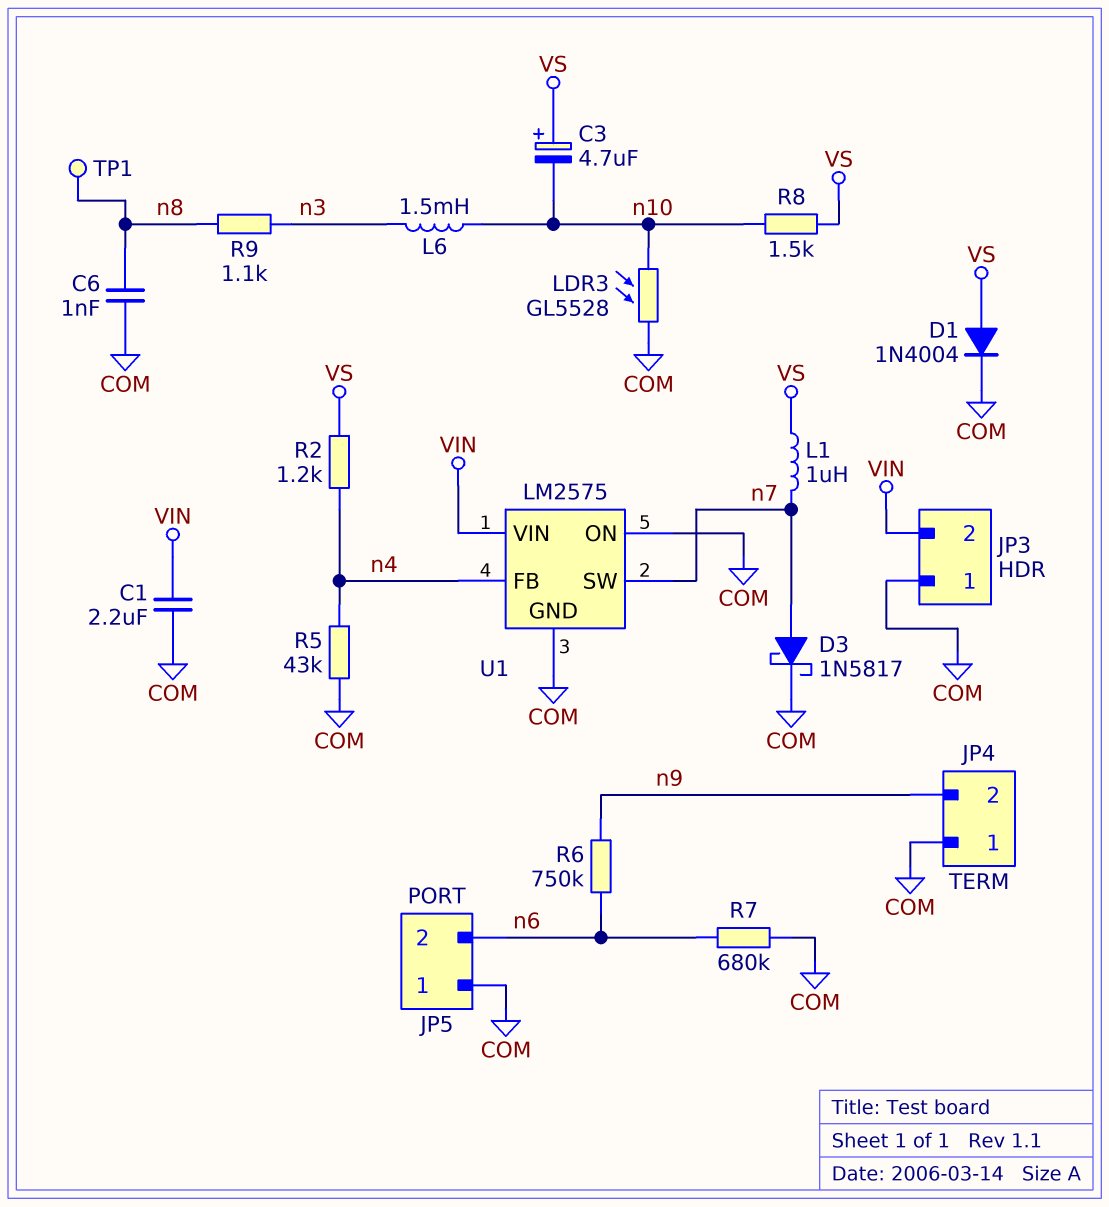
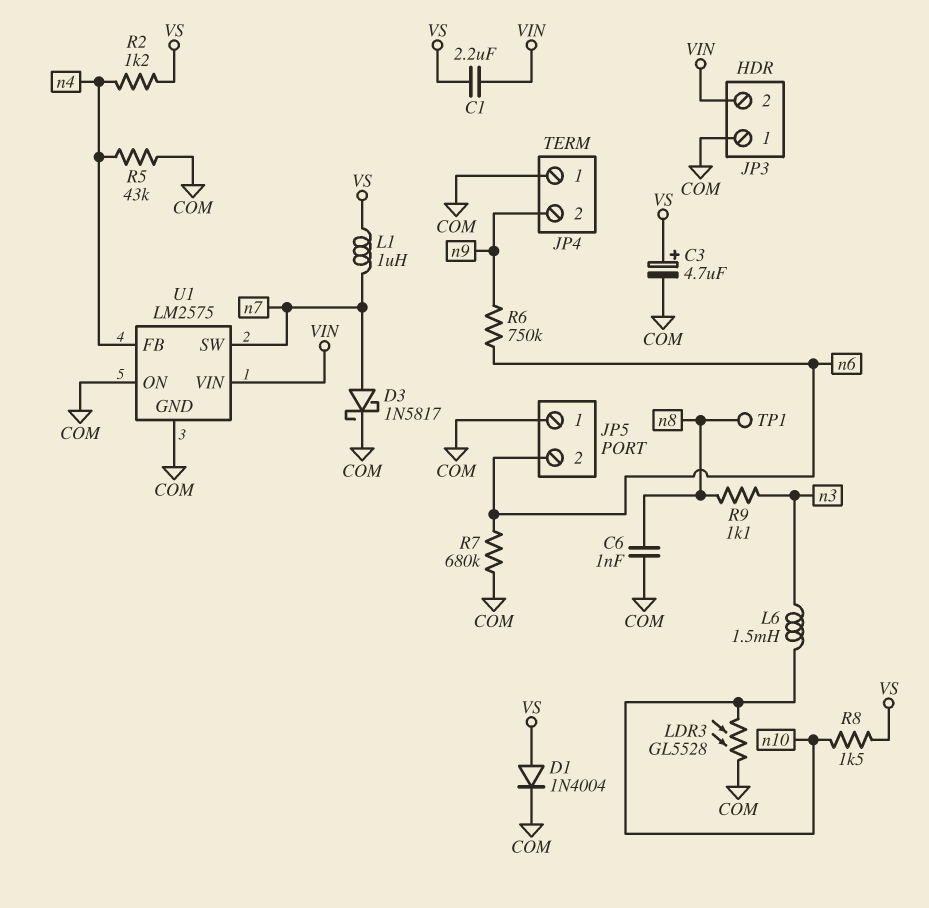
C1: 2.2uF (COM, VIN) -> 2.2uF (VIN, VS)
C3: 4.7uF (plus VS, minus n10) -> 4.7uF (plus VS, minus COM)

